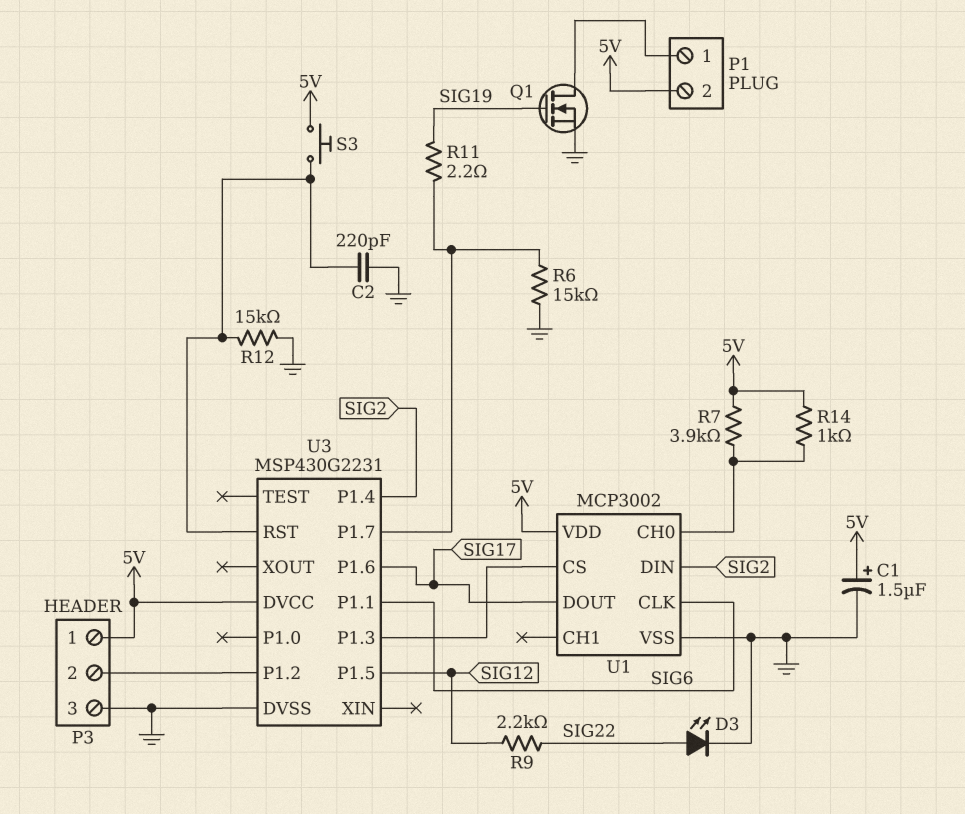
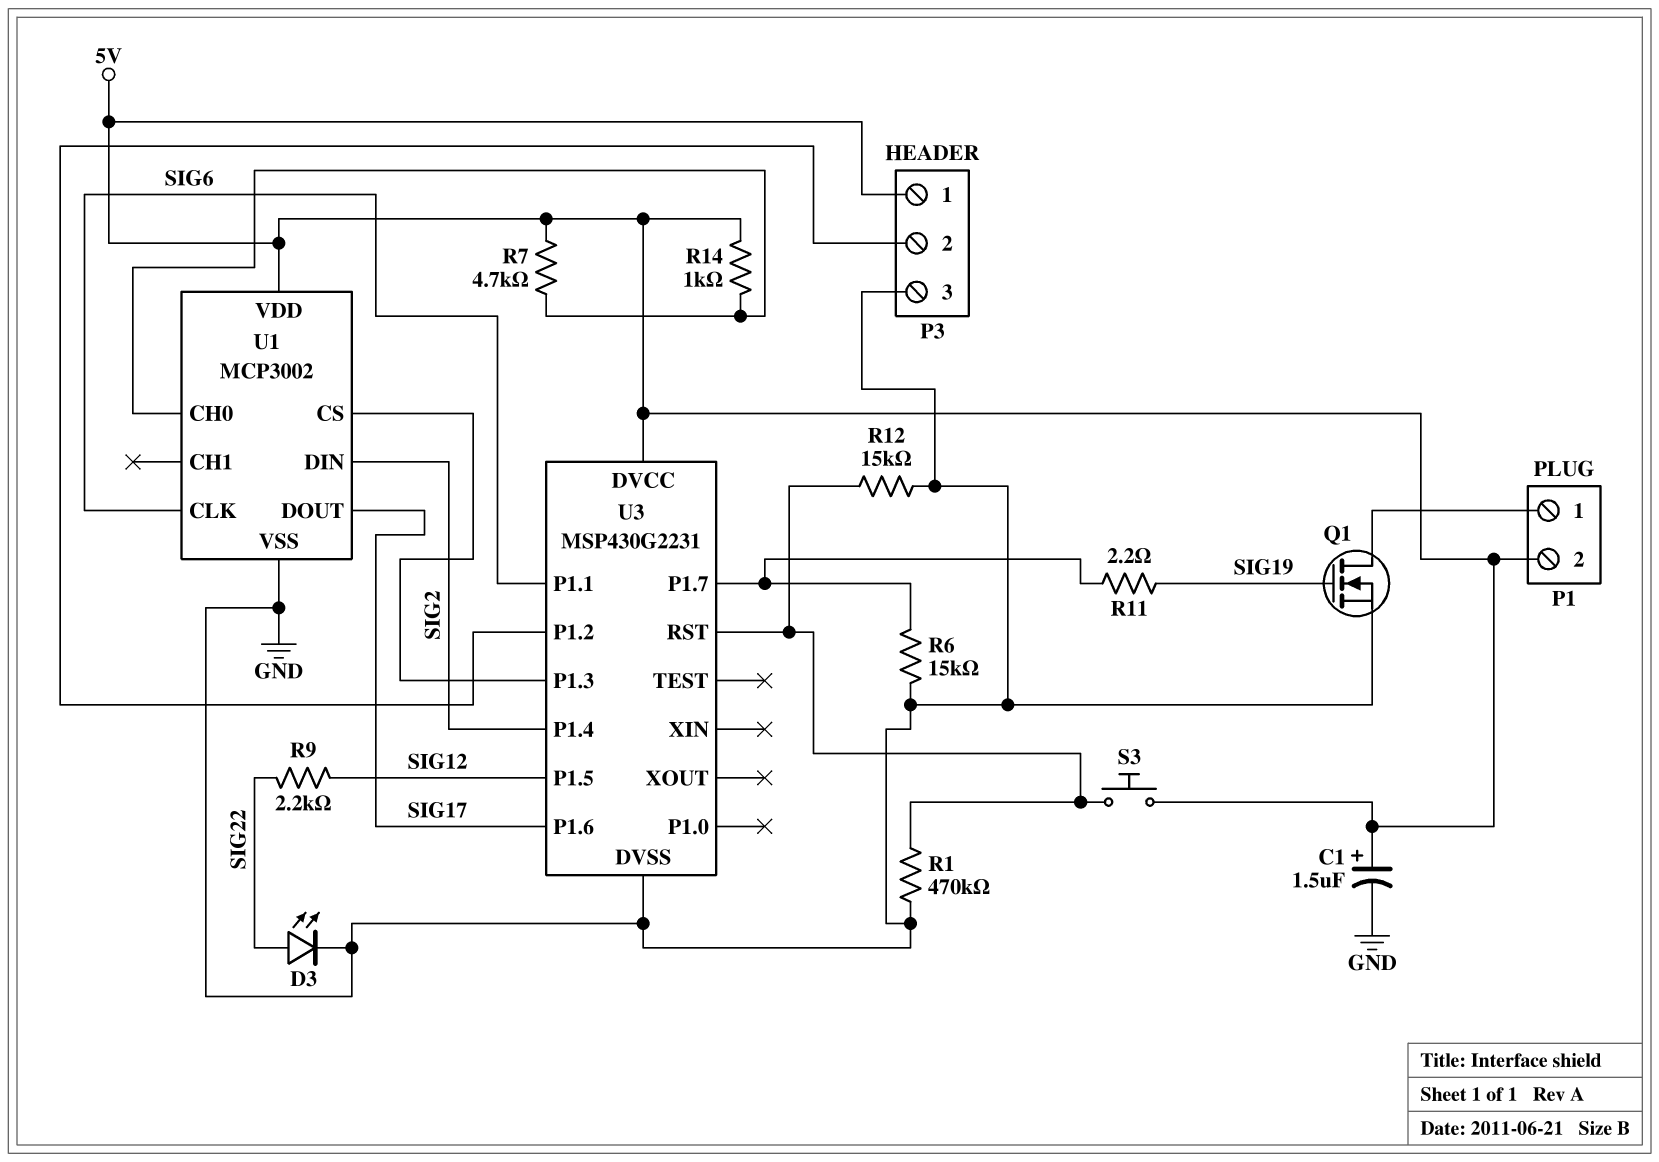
C2: 220pF (GND, U3/RST) -> none
R1: none -> 470k (GND, U3/RST)
R7: 3.9k (5V, U1/CH0) -> 4.7k (5V, U1/CH0)

